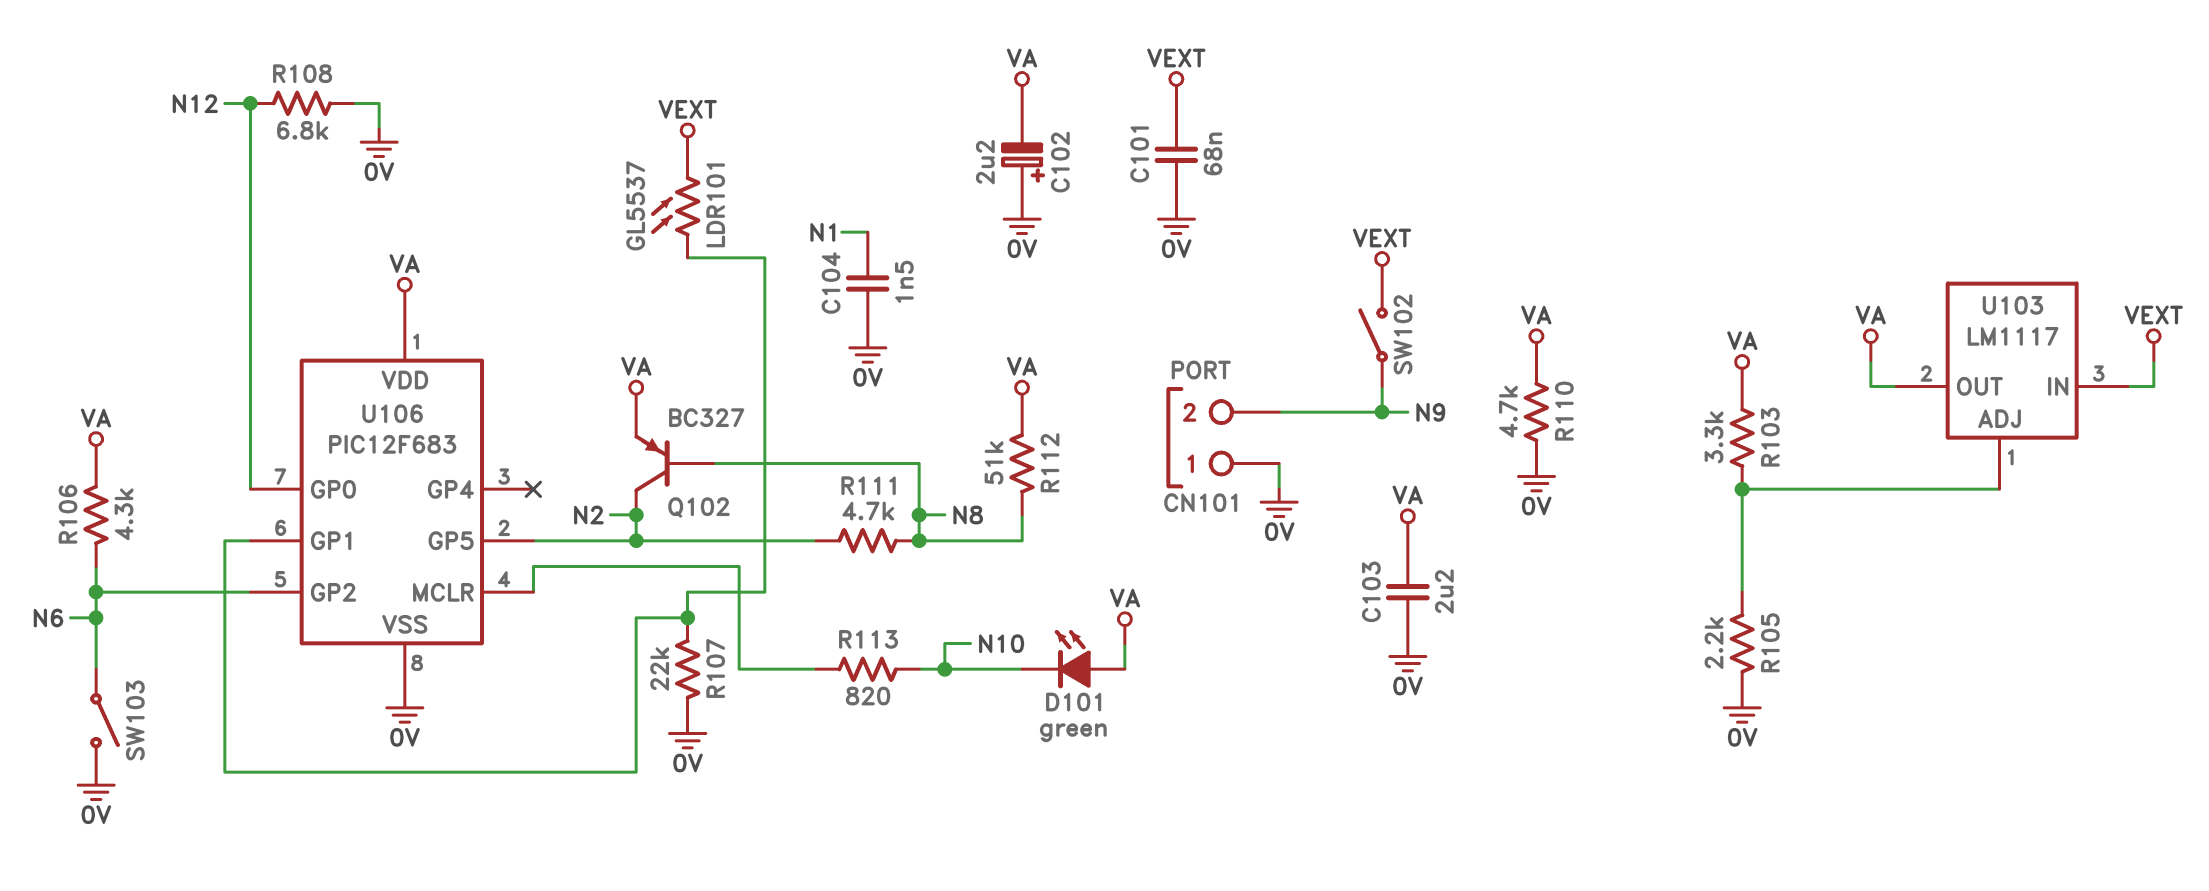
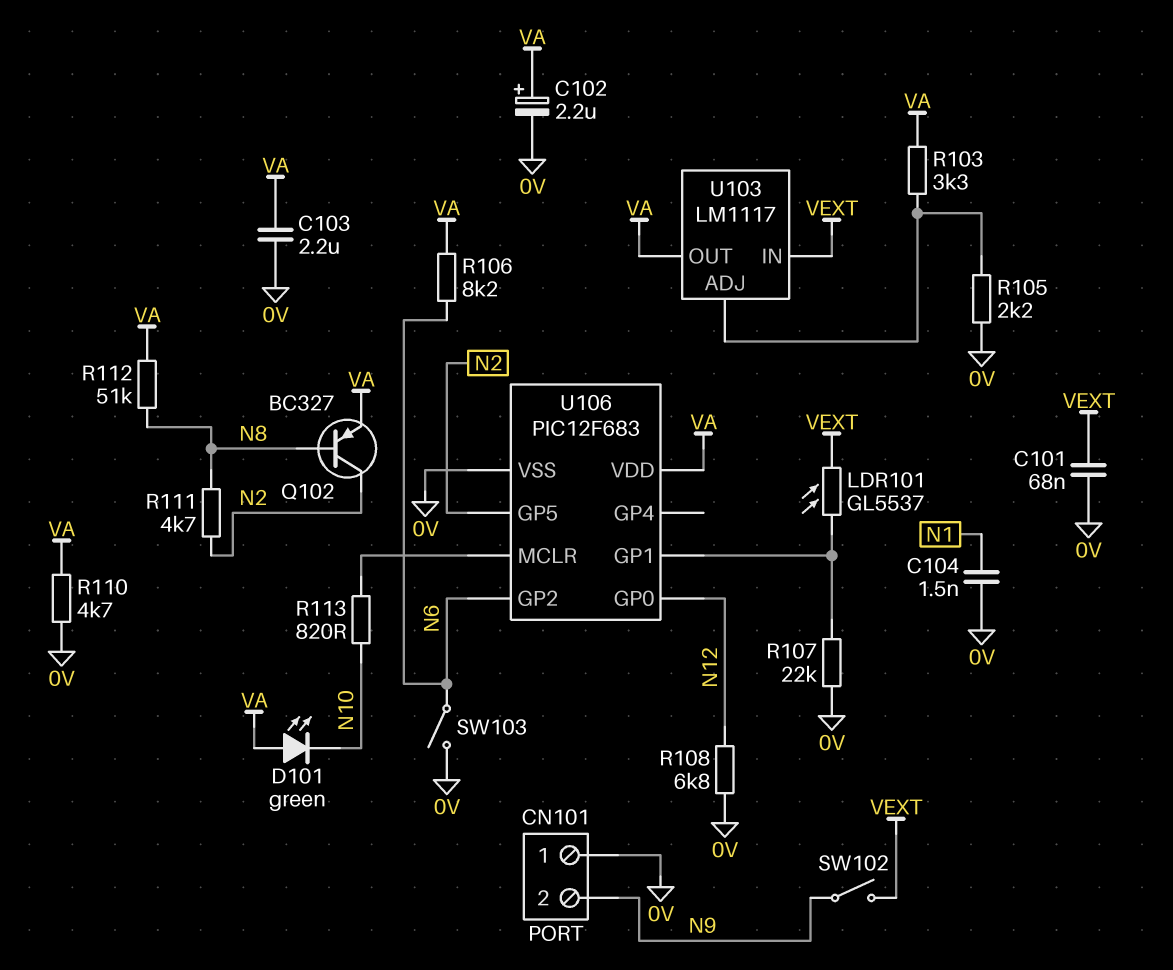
C102: 2.2uF (plus 0V, minus VA) -> 2.2uF (plus VA, minus 0V)
R106: 4.3k (N6, VA) -> 8.2k (N6, VA)

